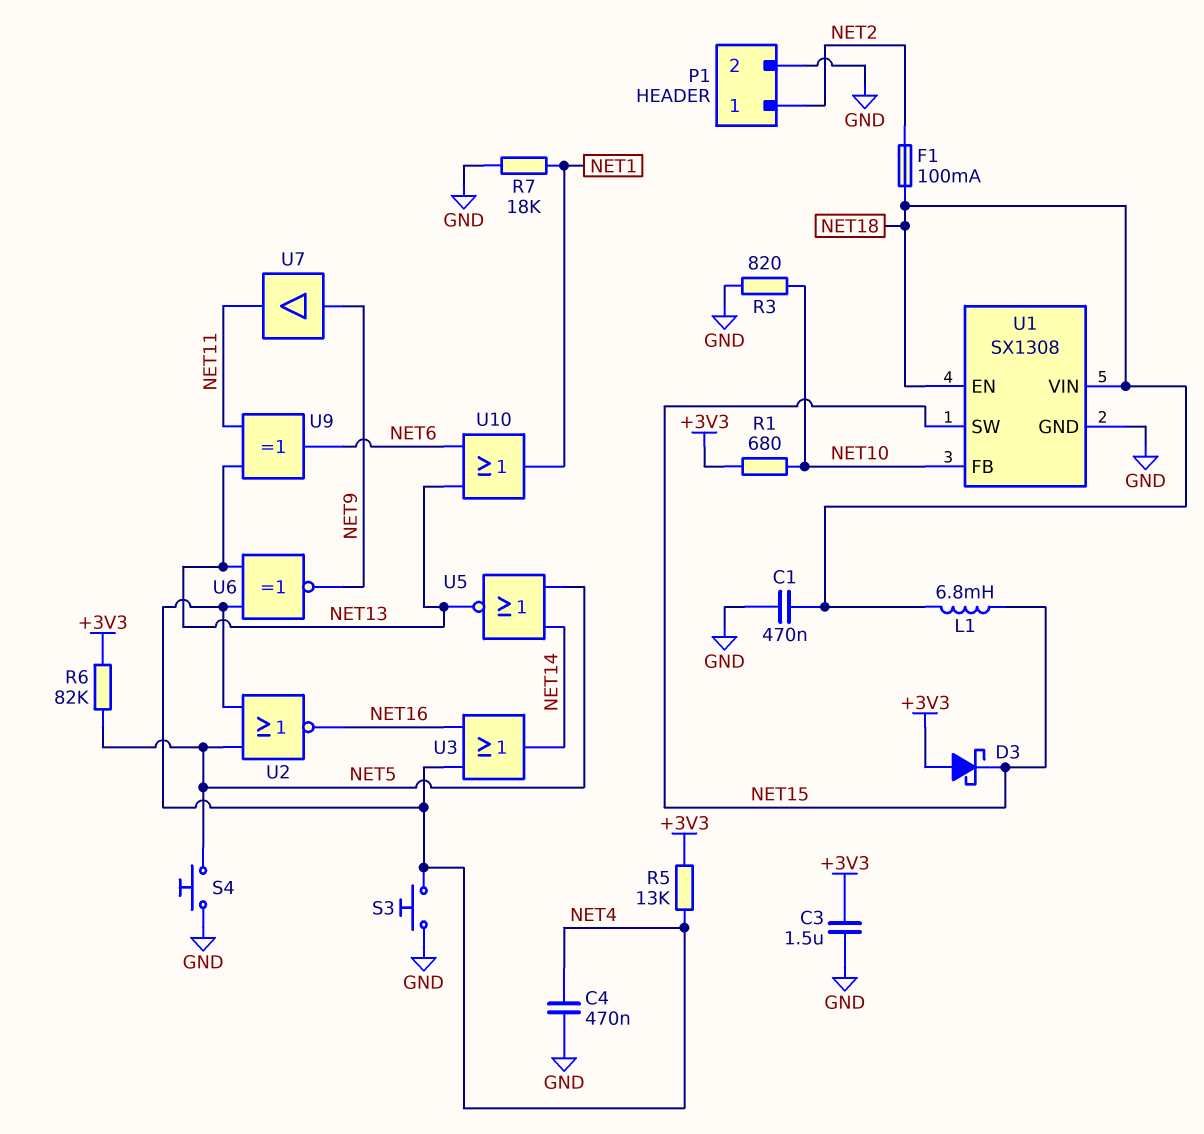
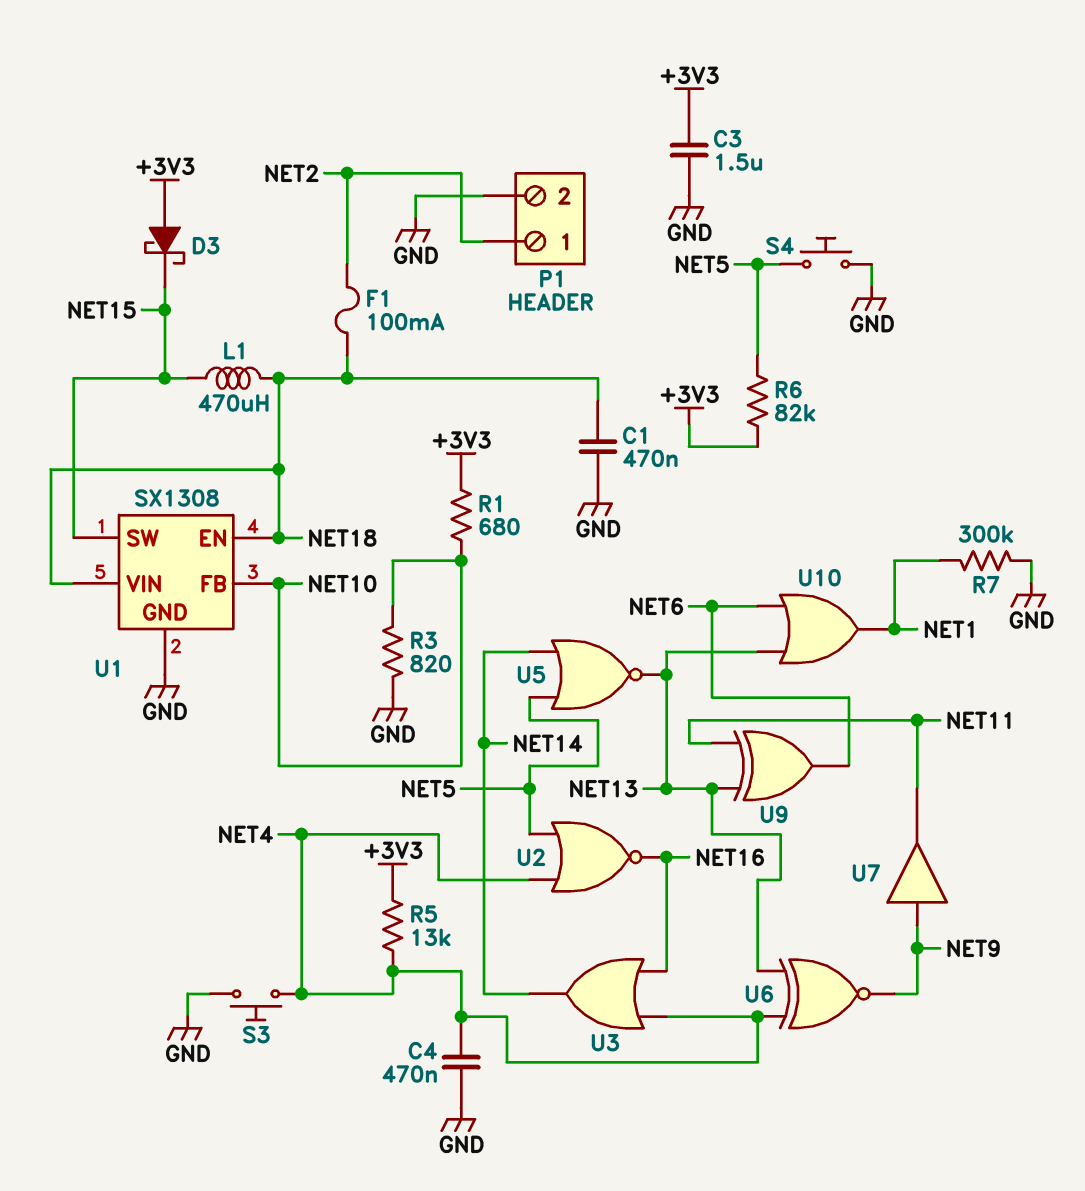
L1: 6.8mH (NET15, NET18) -> 470uH (NET15, NET18)
R7: 18k (GND, NET1) -> 300k (GND, NET1)

